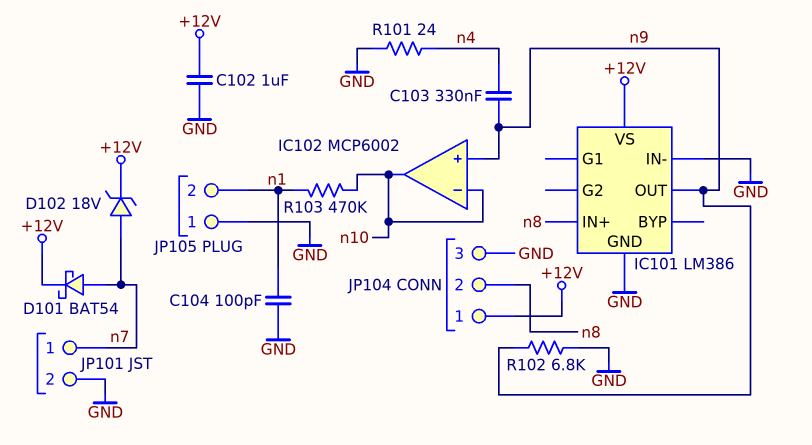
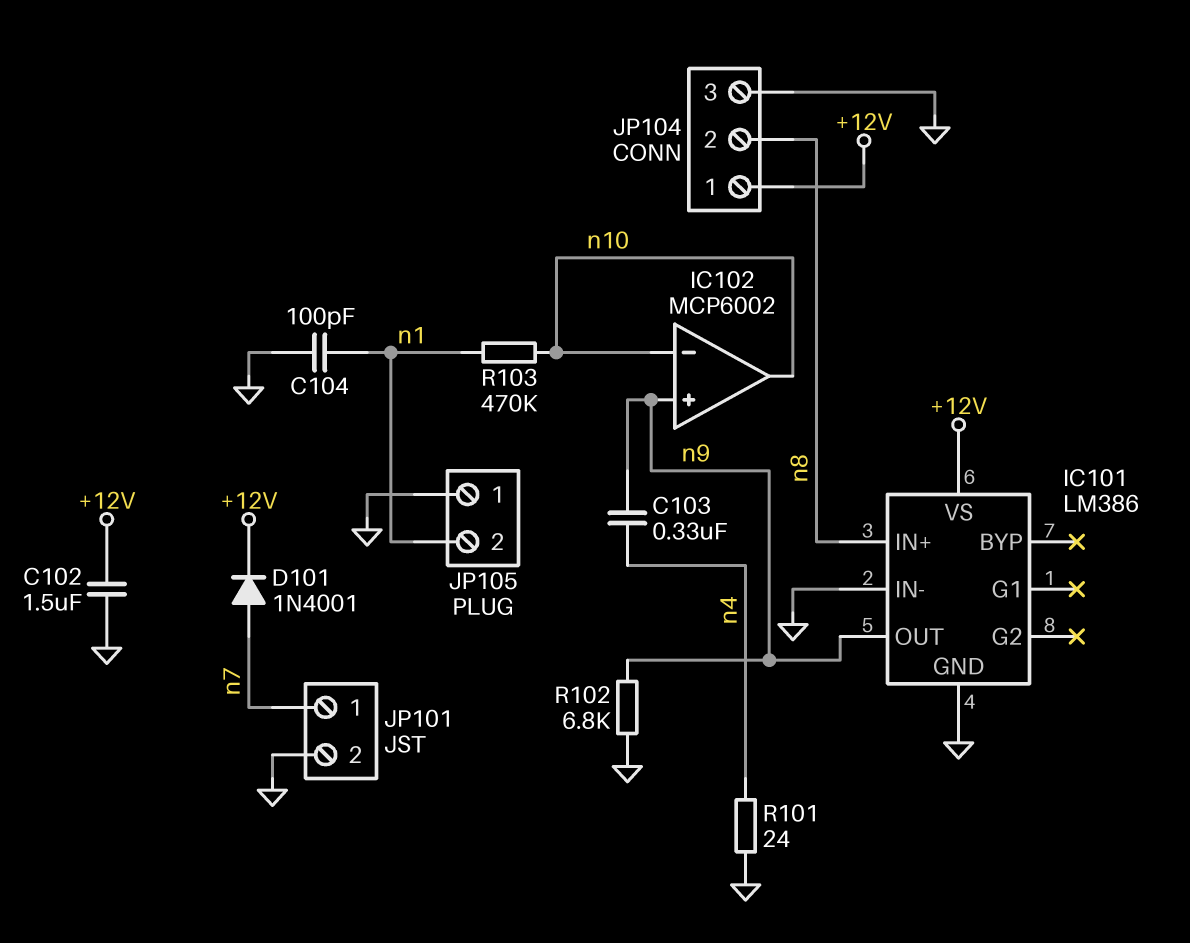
C102: 1uF (+12V, GND) -> 1.5uF (+12V, GND)
D101: schottky BAT54 (A n7, K +12V) -> diode 1N4001 (A n7, K +12V)
D102: zener 18V (A n7, K +12V) -> none

